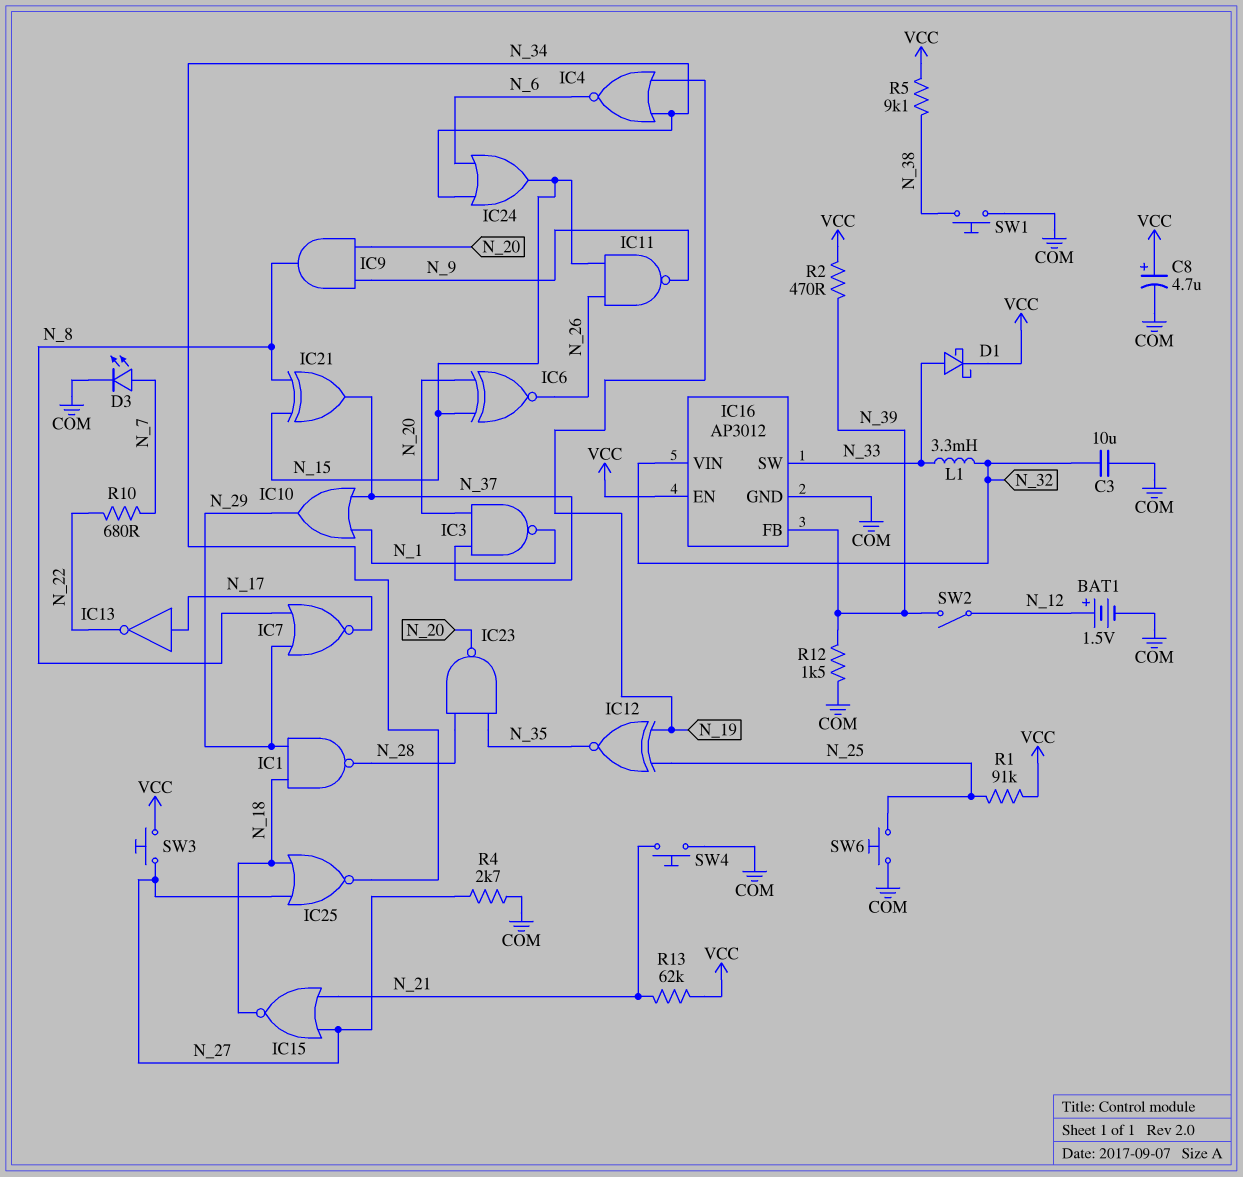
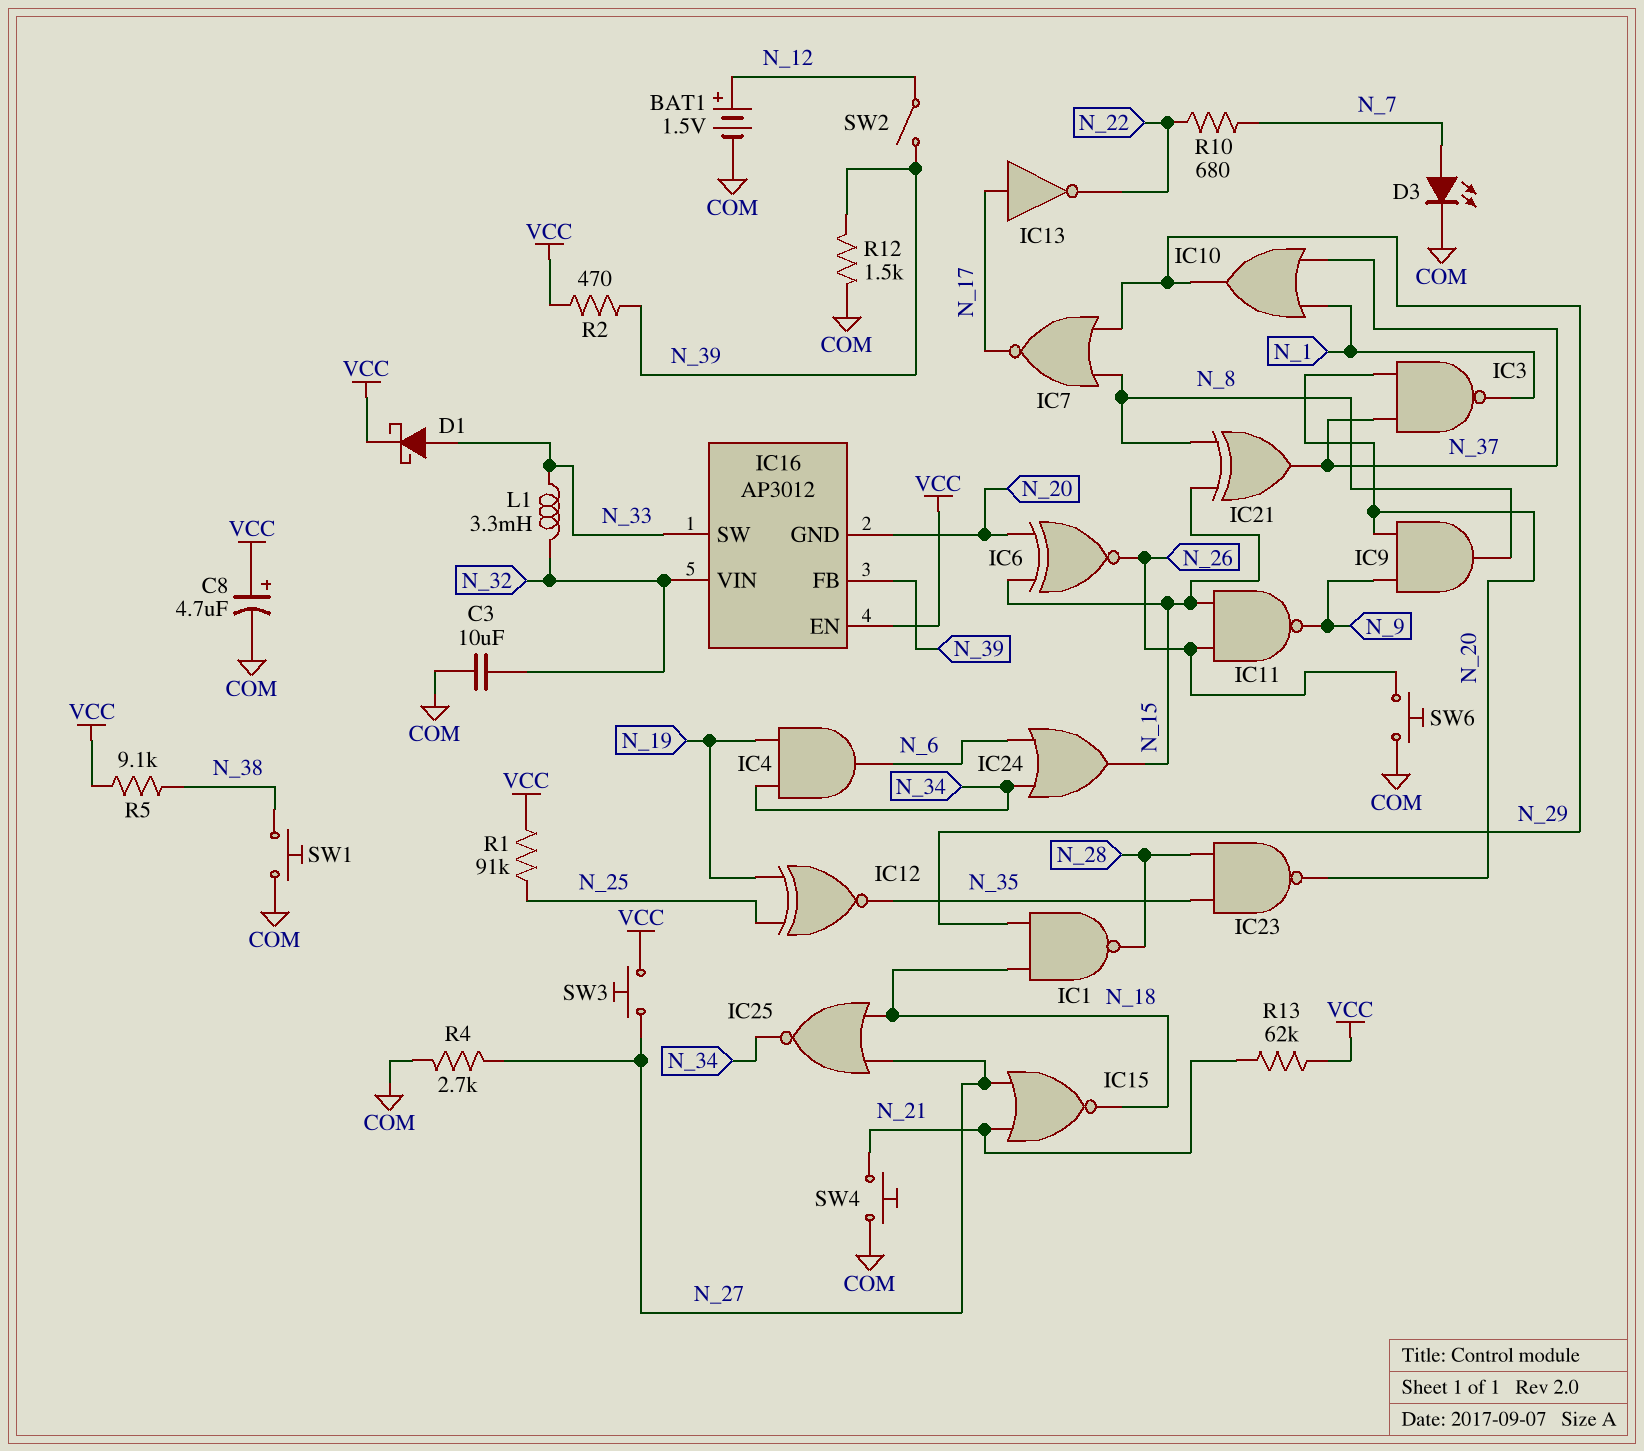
IC4: NOR (in N_19, in N_34, out N_6) -> AND (in N_19, in N_34, out N_6)
IC16 pin GND: COM -> N_20
SW6: button (COM, N_25) -> button (COM, N_26)

